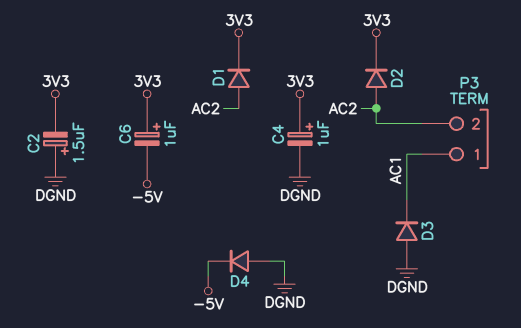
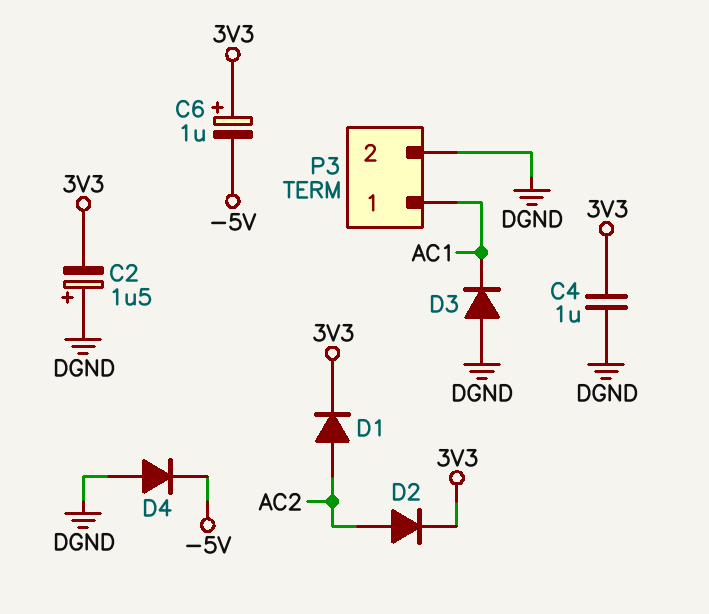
C4: 1uF (plus 3V3, minus DGND) -> 1uF (3V3, DGND)
P3 pin 2: AC2 -> DGND

